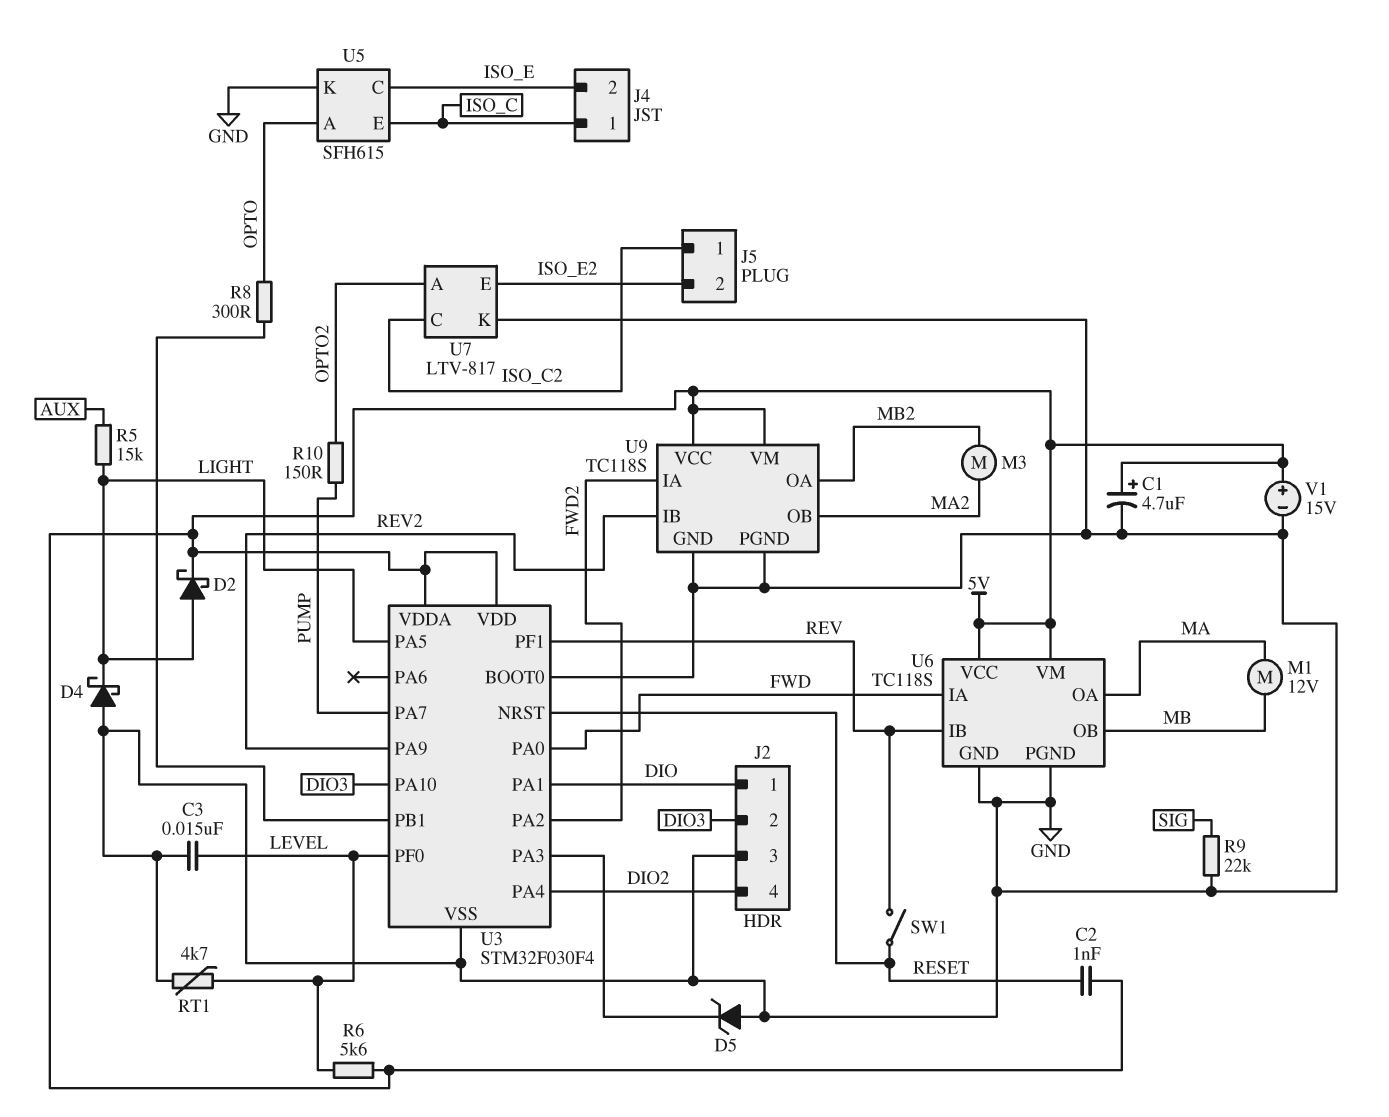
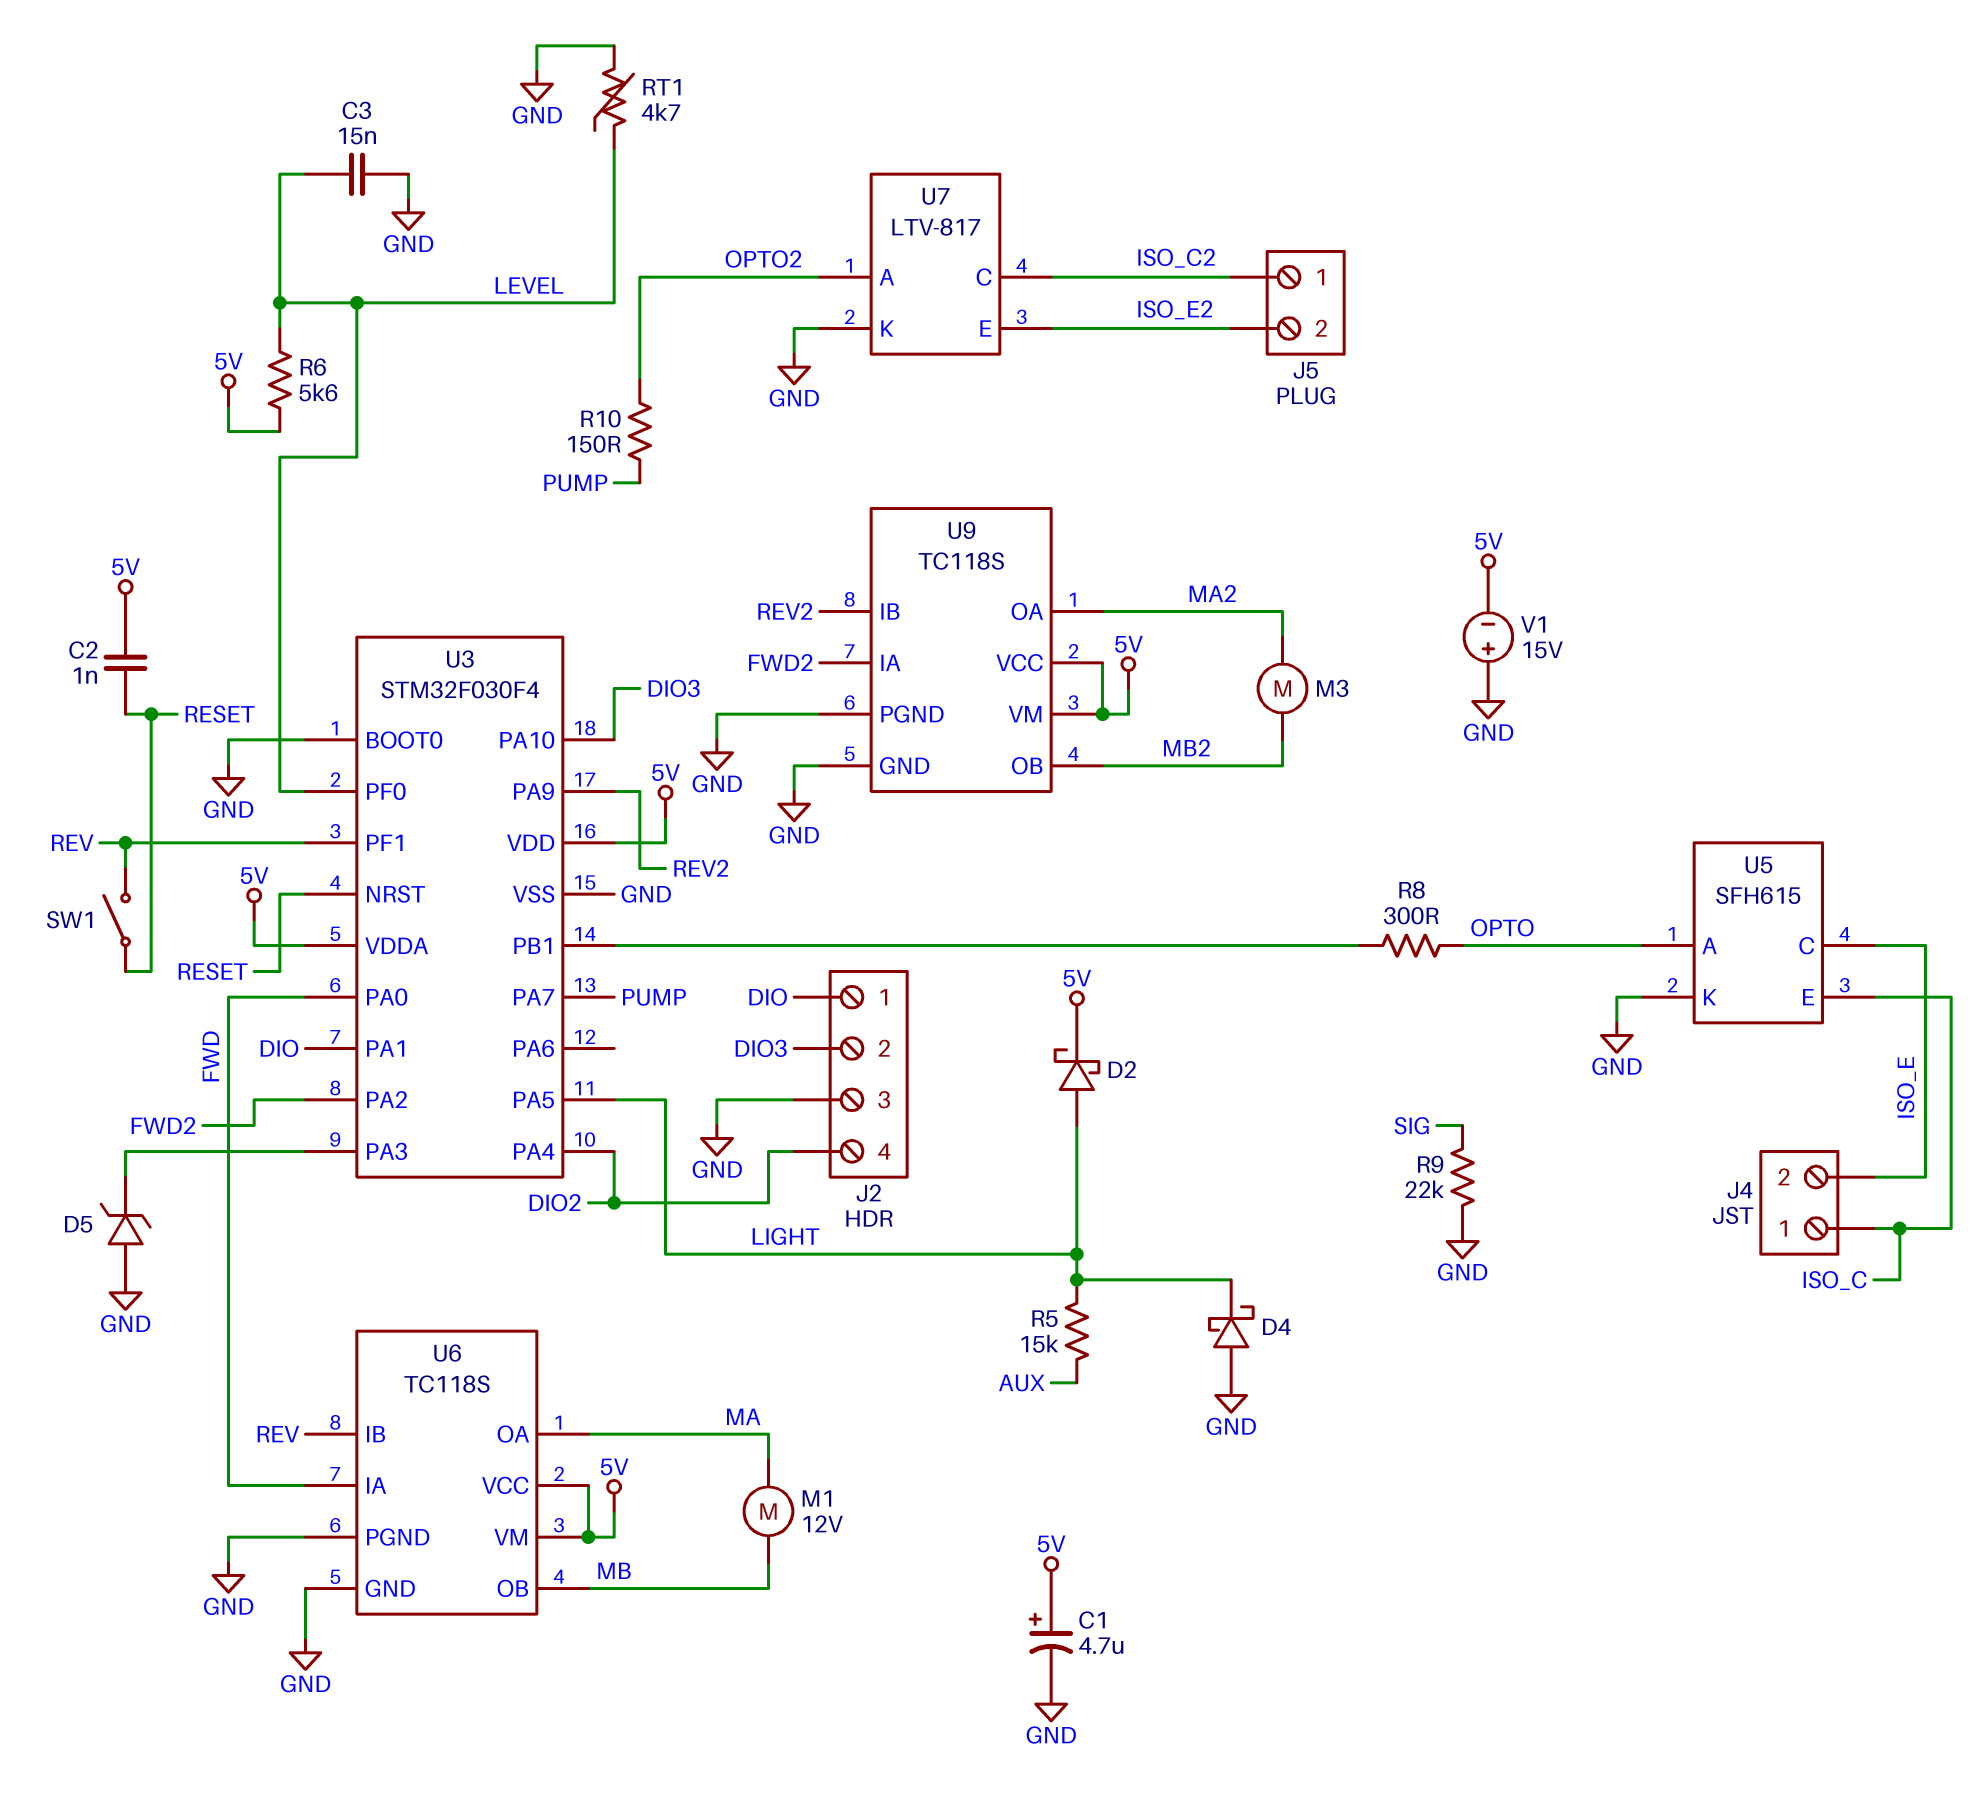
U9 pin OA: MB2 -> MA2
U9 pin OB: MA2 -> MB2
V1: 15V (plus 5V, minus GND) -> 15V (plus GND, minus 5V)

